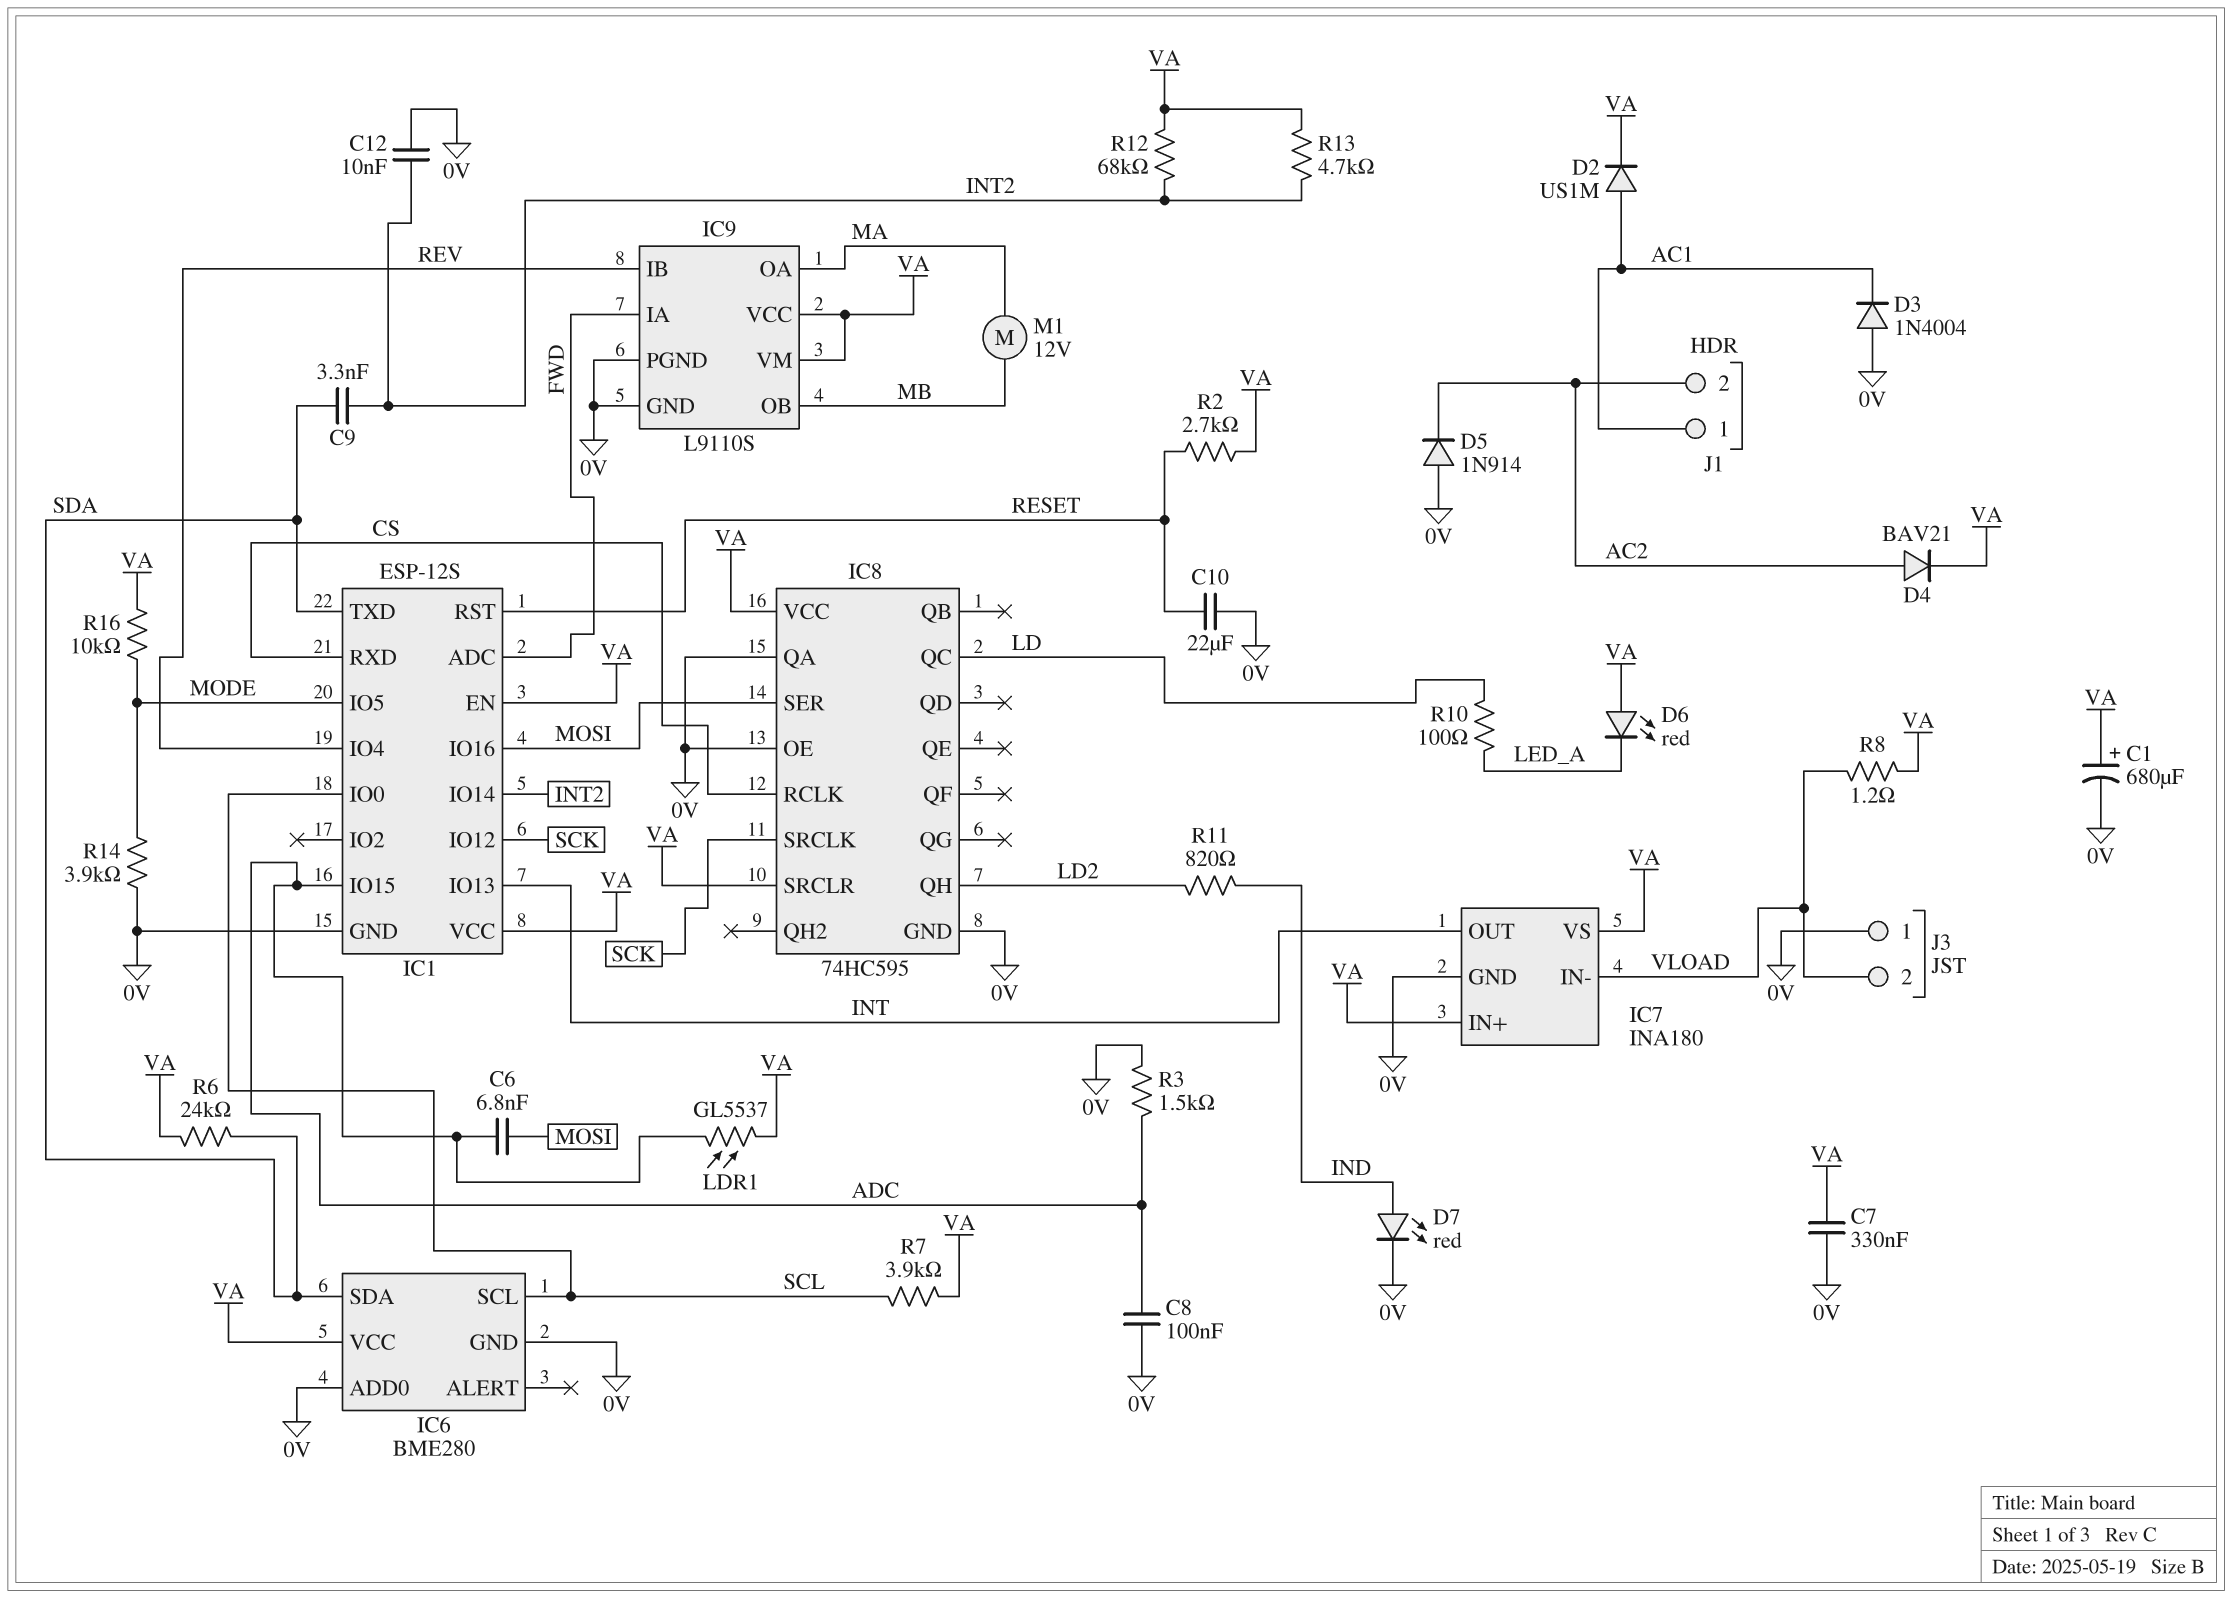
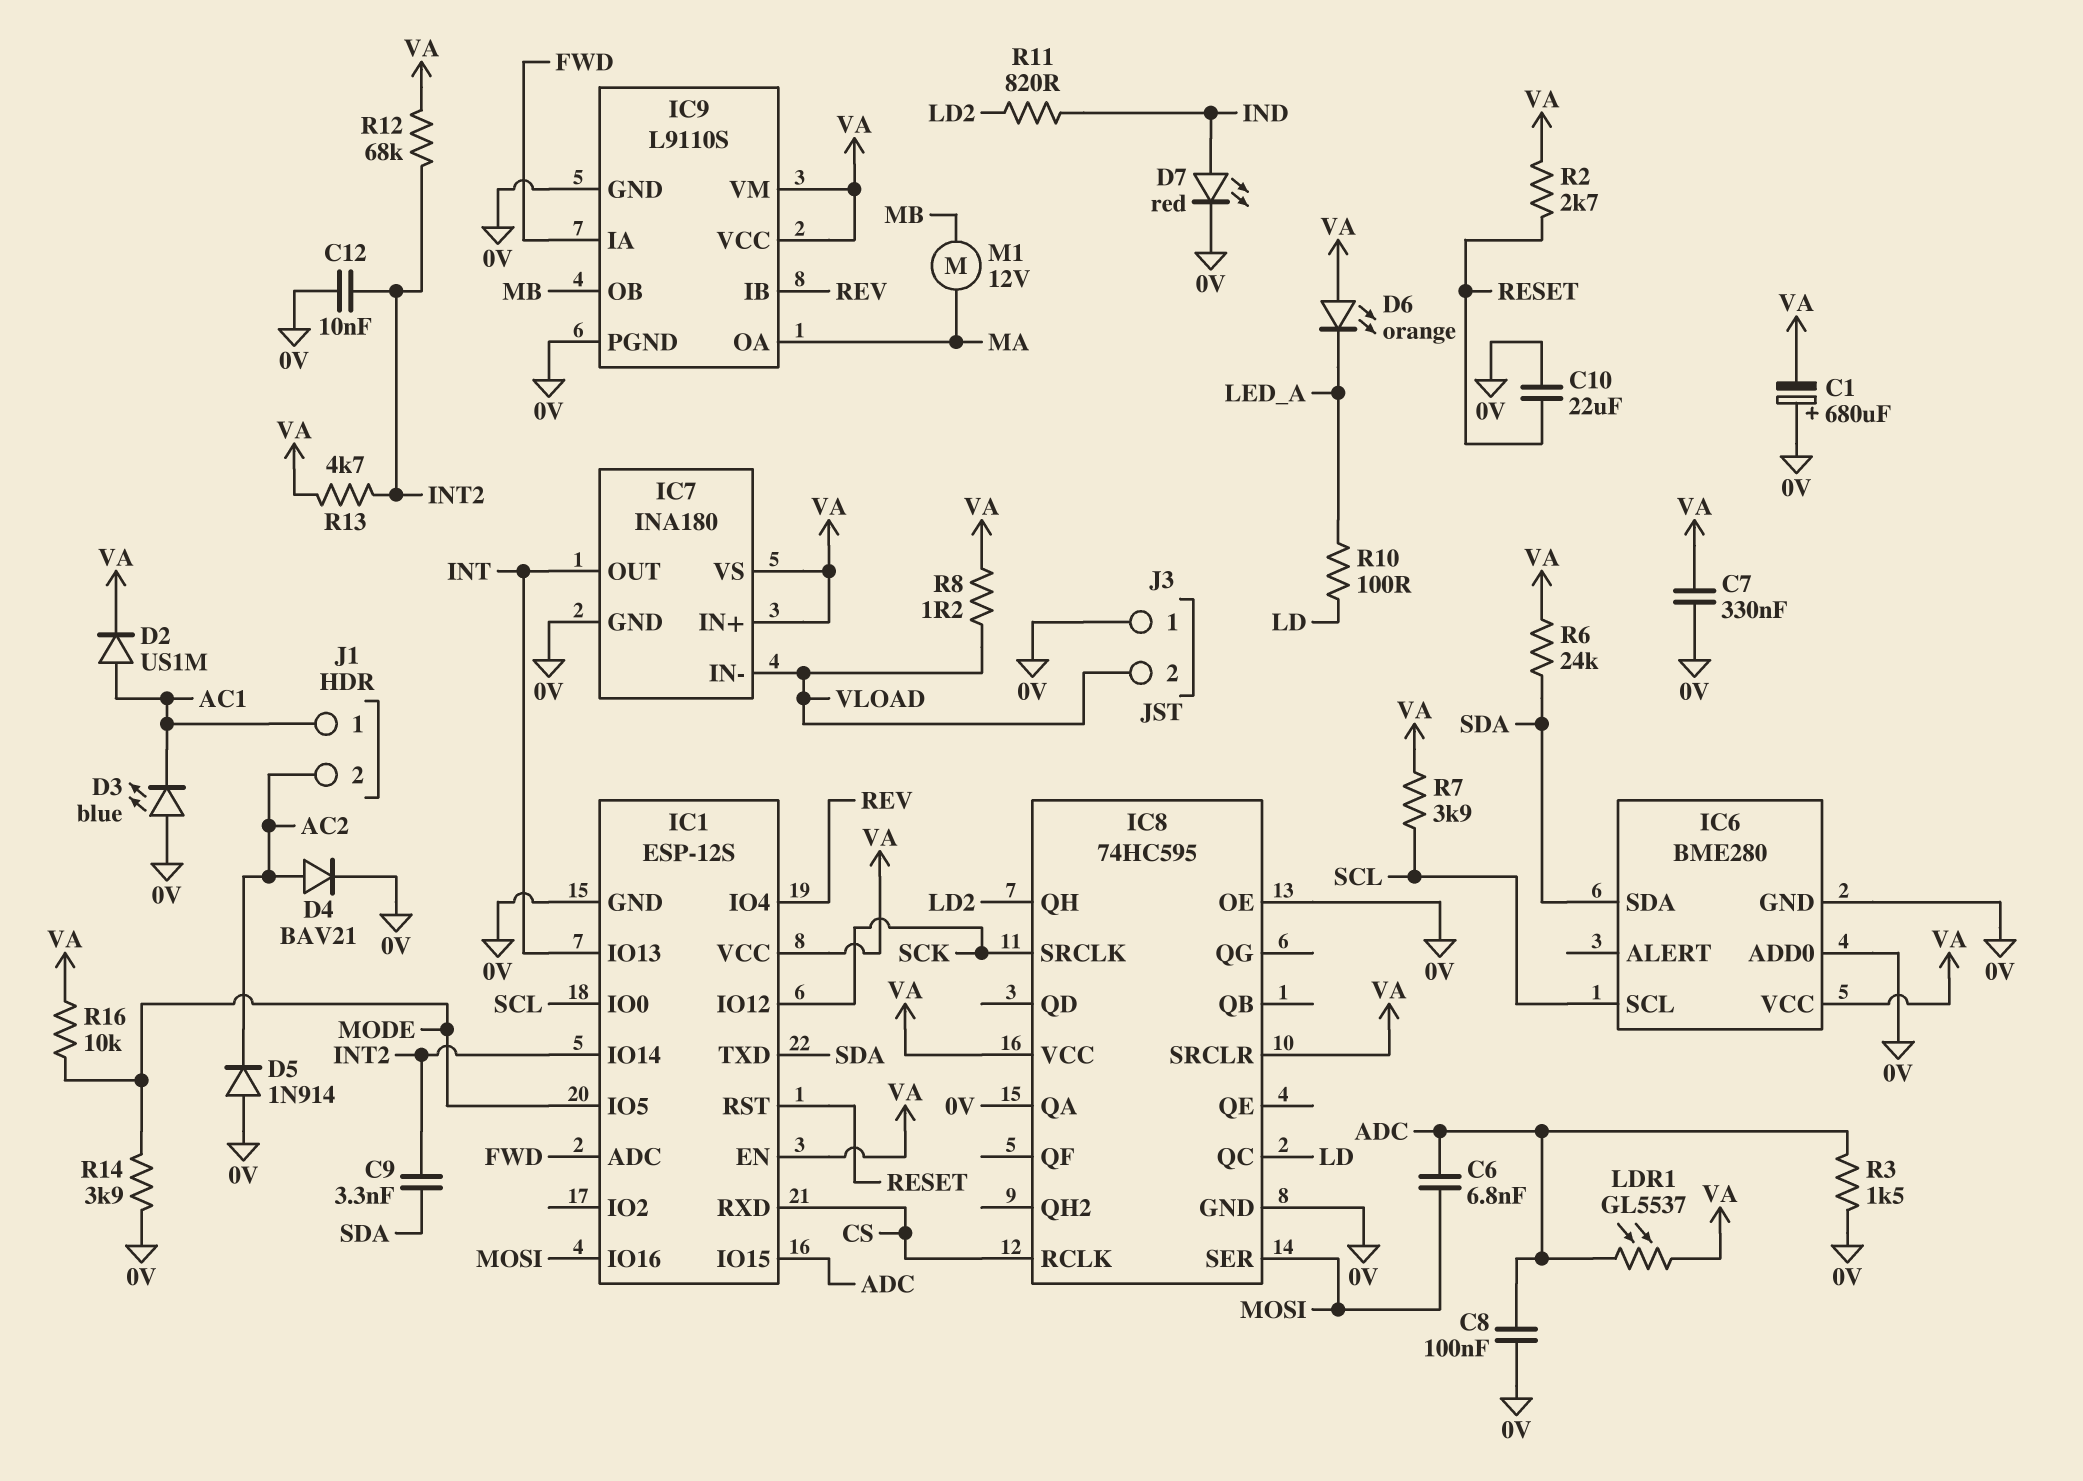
C1: 680uF (plus VA, minus 0V) -> 680uF (plus 0V, minus VA)
D3: diode 1N4004 (A 0V, K AC1) -> LED blue (A 0V, K AC1)
D4: diode BAV21 (A AC2, K VA) -> diode BAV21 (A AC2, K 0V)
D6: LED red (A VA, K LED_A) -> LED orange (A VA, K LED_A)

